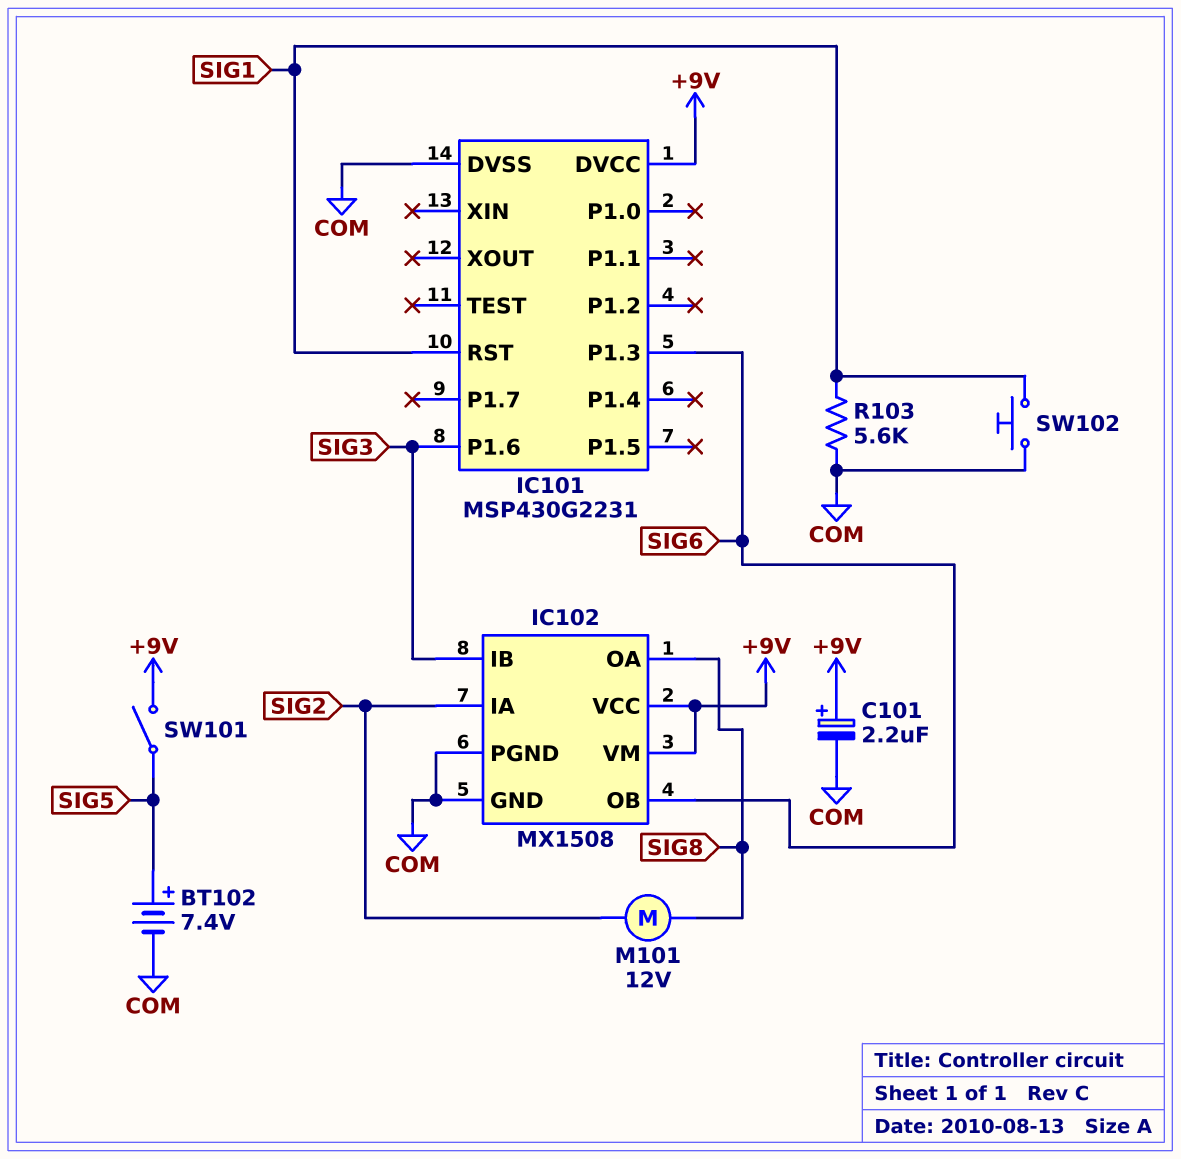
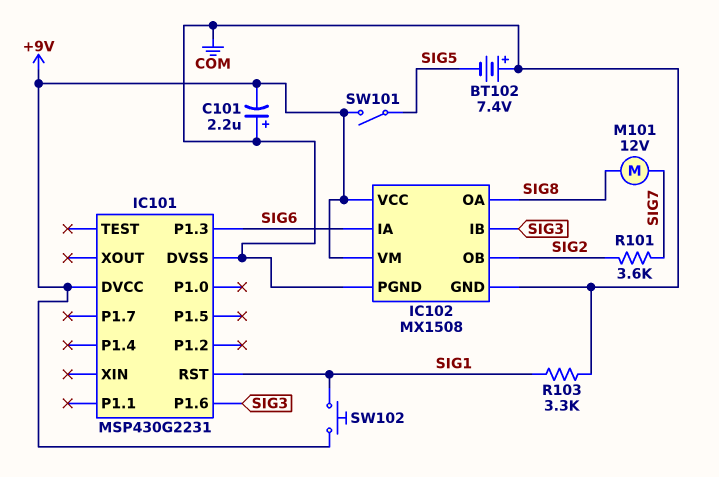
BT102: 7.4V (plus SIG5, minus COM) -> 7.4V (plus COM, minus SIG5)
C101: 2.2uF (plus +9V, minus COM) -> 2.2uF (plus COM, minus +9V)
IC102 pin IA: SIG2 -> SIG6
IC102 pin OB: SIG6 -> SIG2
M101: motor 12V (SIG2, SIG8) -> motor 12V (SIG7, SIG8)
R101: none -> 3.6k (SIG2, SIG7)
R103: 5.6k (COM, SIG1) -> 3.3k (COM, SIG1)
SW102: button (COM, SIG1) -> button (+9V, SIG1)

